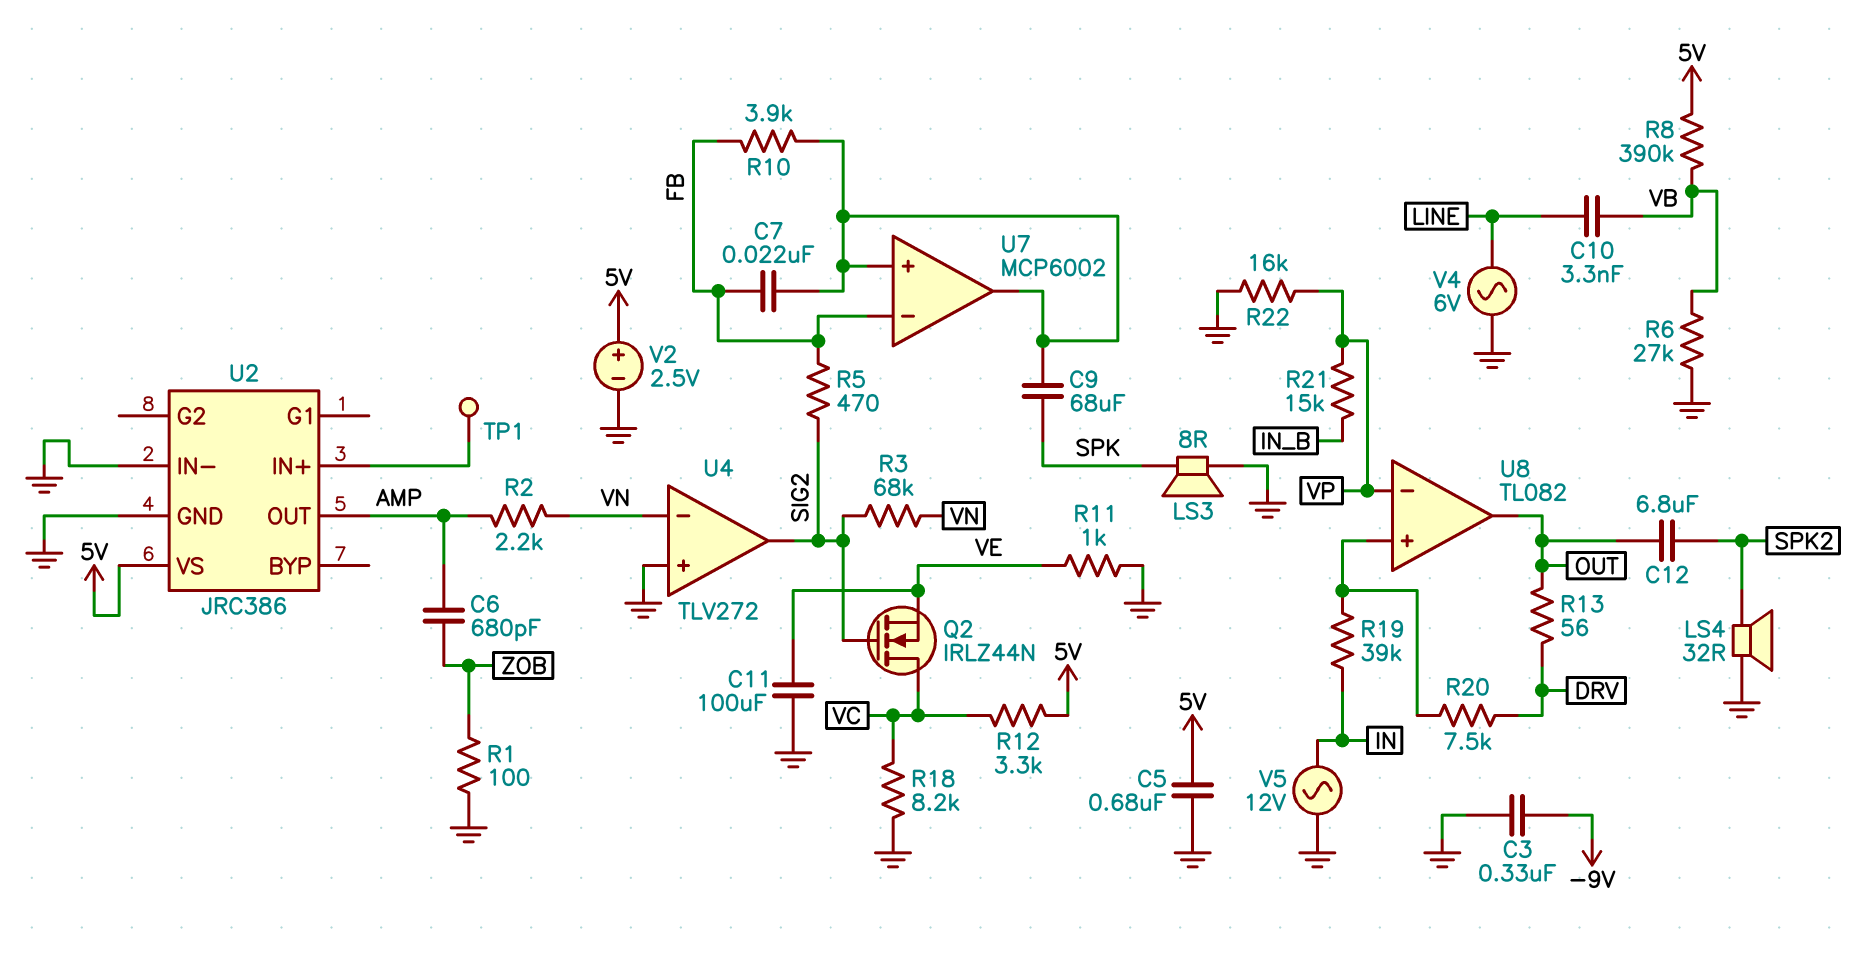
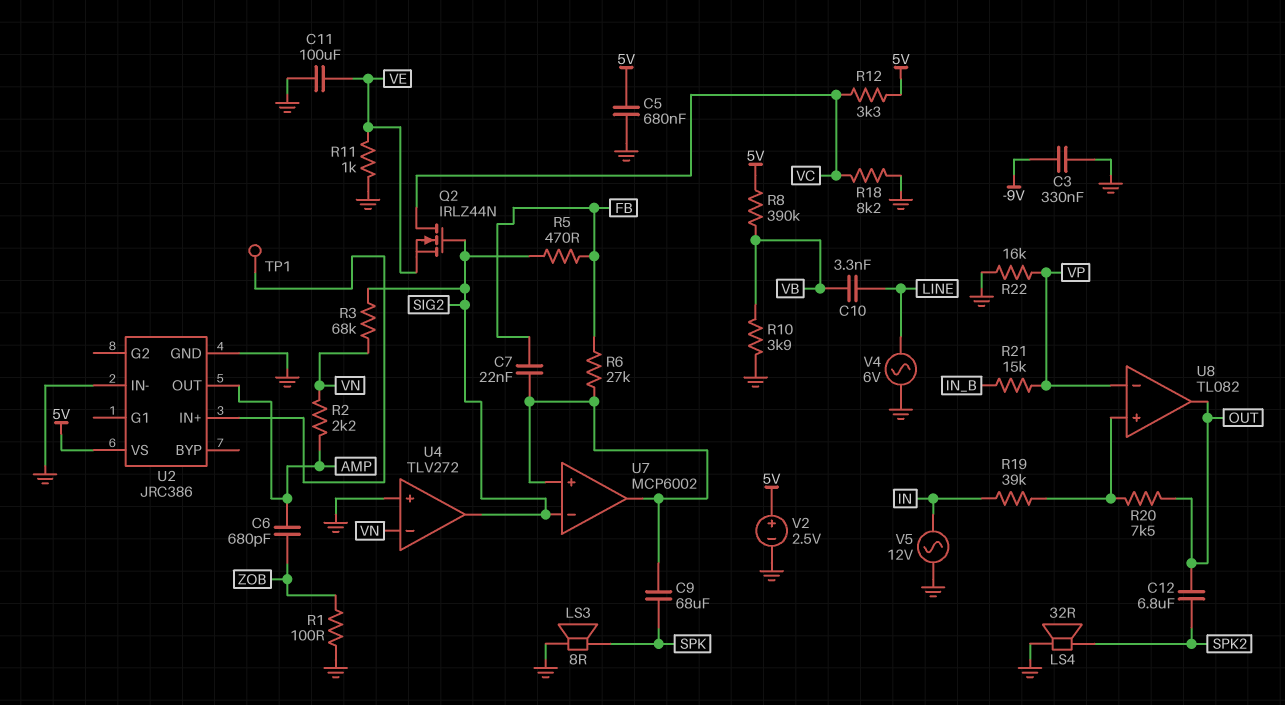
R6: 27k (GND, VB) -> 27k (FB, U7/in+)
R10: 3.9k (FB, U7/in+) -> 3.9k (GND, VB)
R13: 56 (DRV, OUT) -> none
R20: 7.5k (DRV, U8/in+) -> 7.5k (OUT, U8/in+)
U7 pin in-: FB -> SIG2

